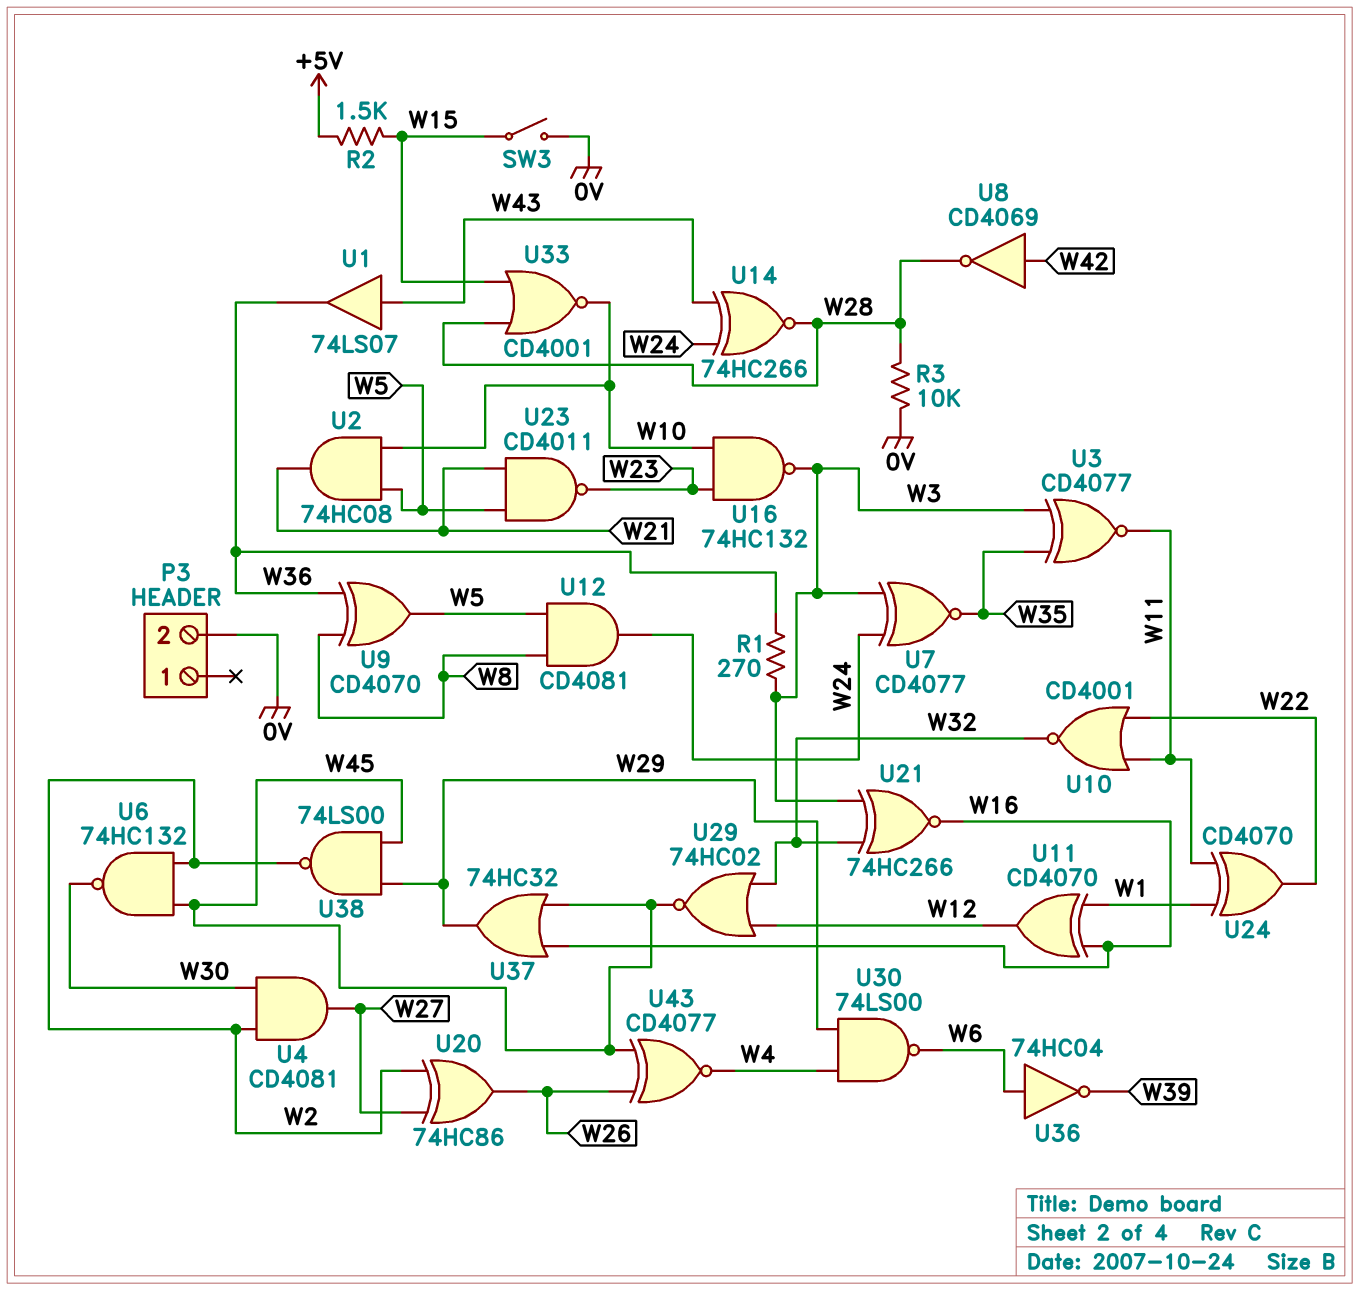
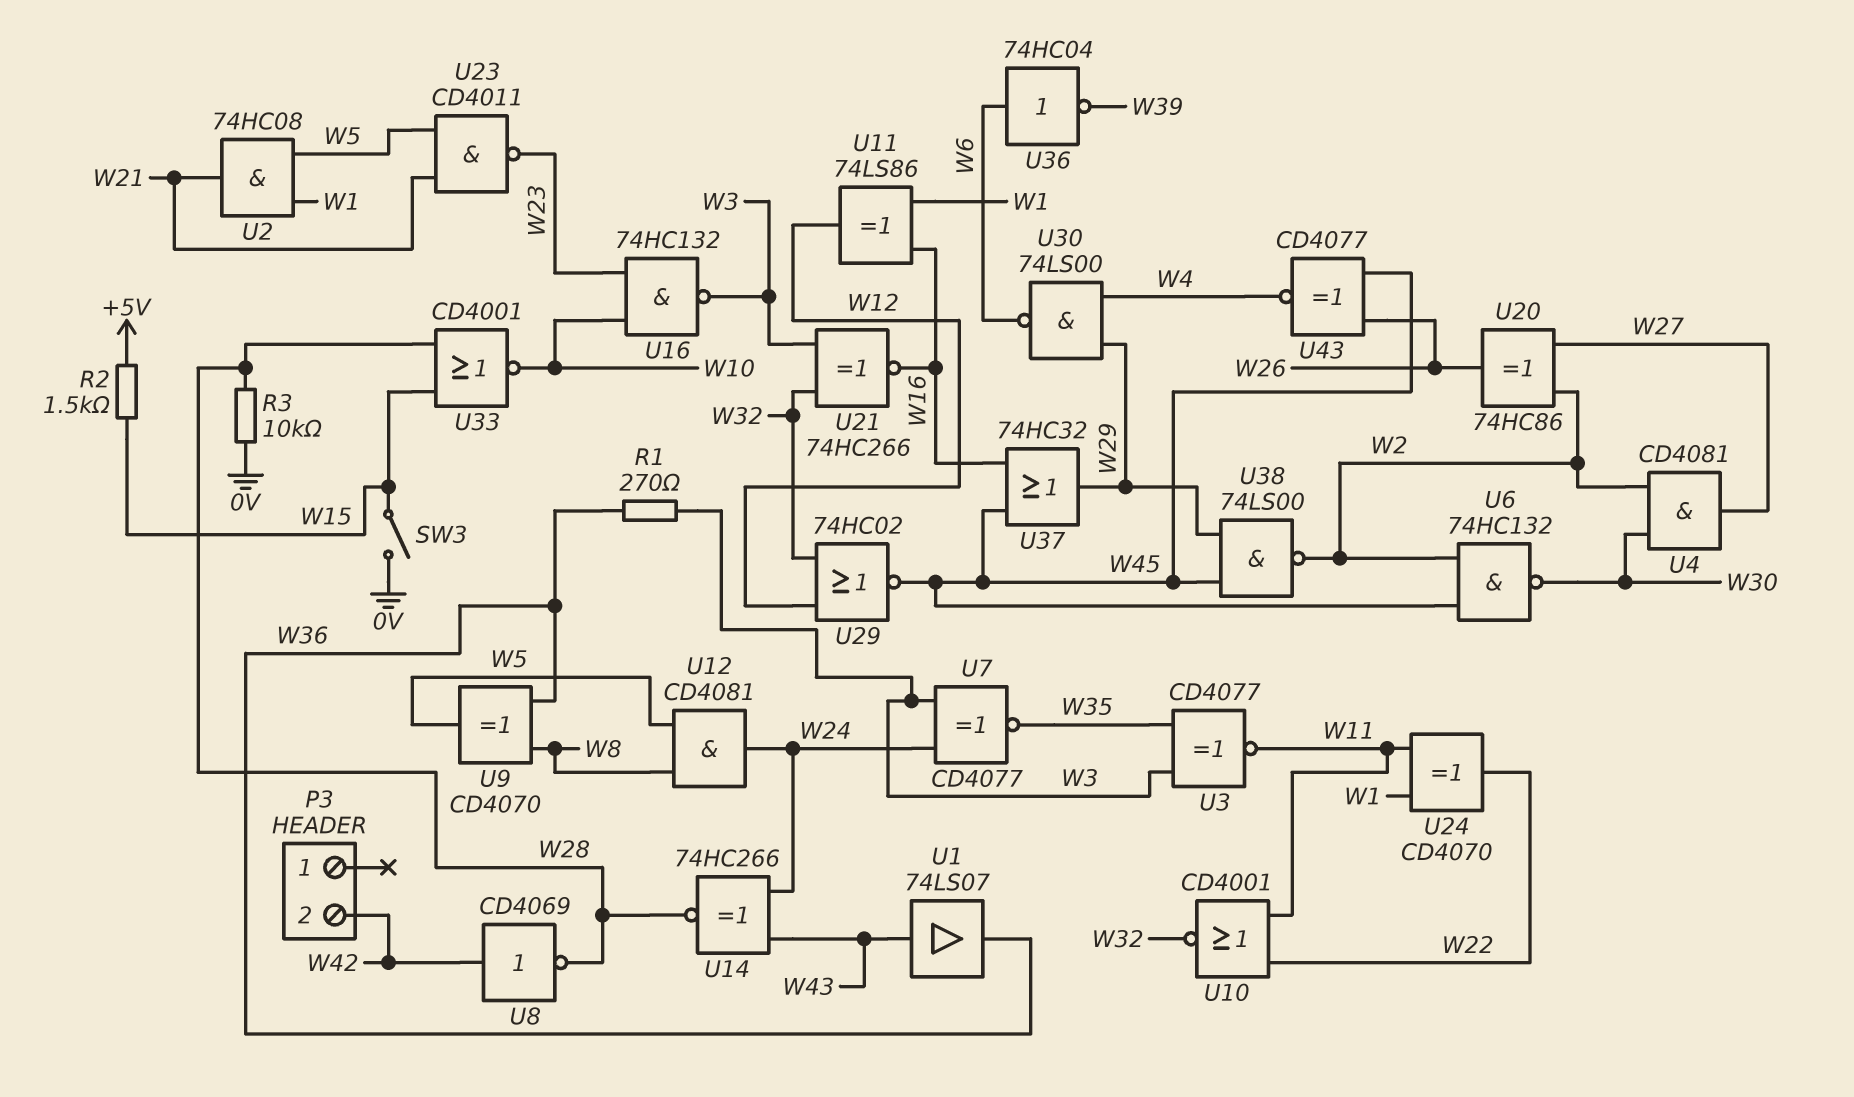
P3 pin 2: 0V -> W42
U2: AND 74HC08 (in W5, in W10, out W21) -> AND 74HC08 (in W1, in W5, out W21)
U11: XOR CD4070 (in W1, in W16, out W12) -> XOR 74LS86 (in W1, in W16, out W12)

